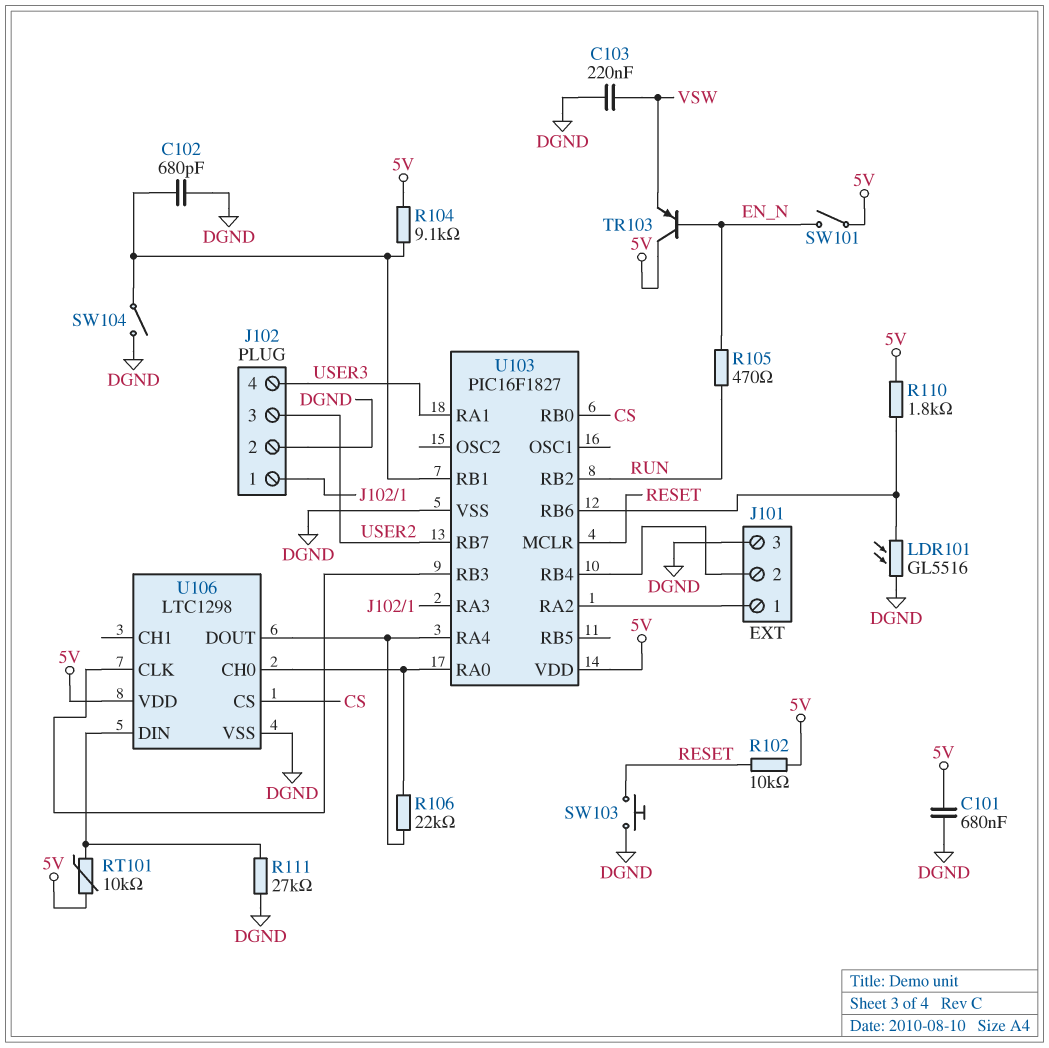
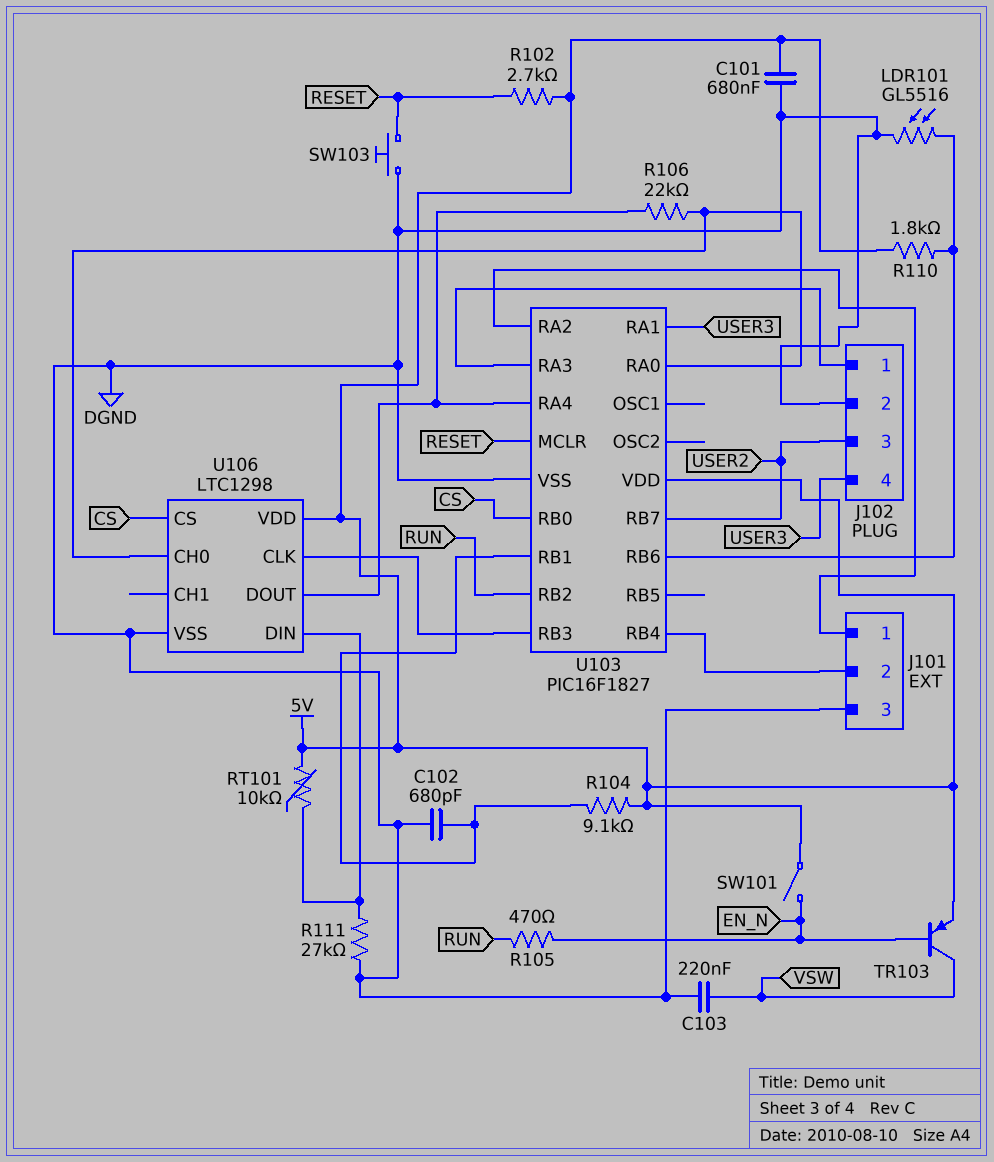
R102: 10k (5V, RESET) -> 2.7k (5V, RESET)
SW104: switch (DGND, U103/RB1) -> none
TR103: PNP (B EN_N, C 5V, E VSW) -> PNP (B EN_N, C VSW, E 5V)

